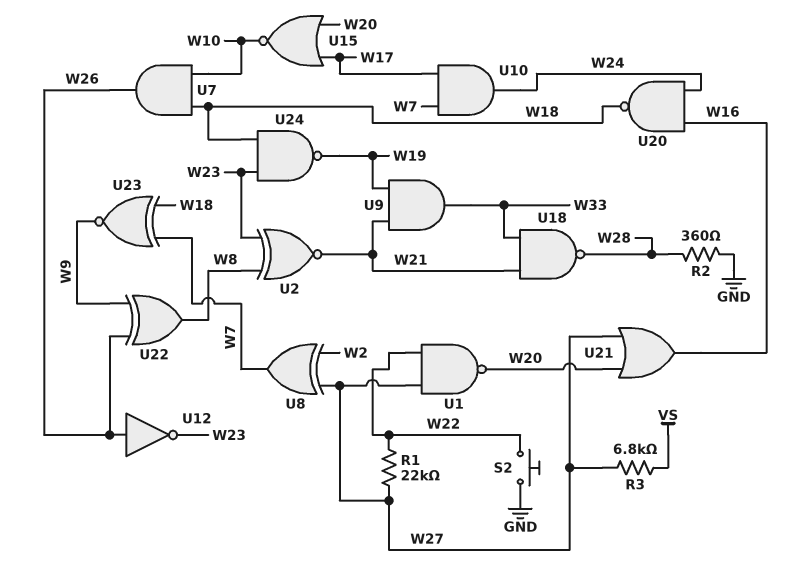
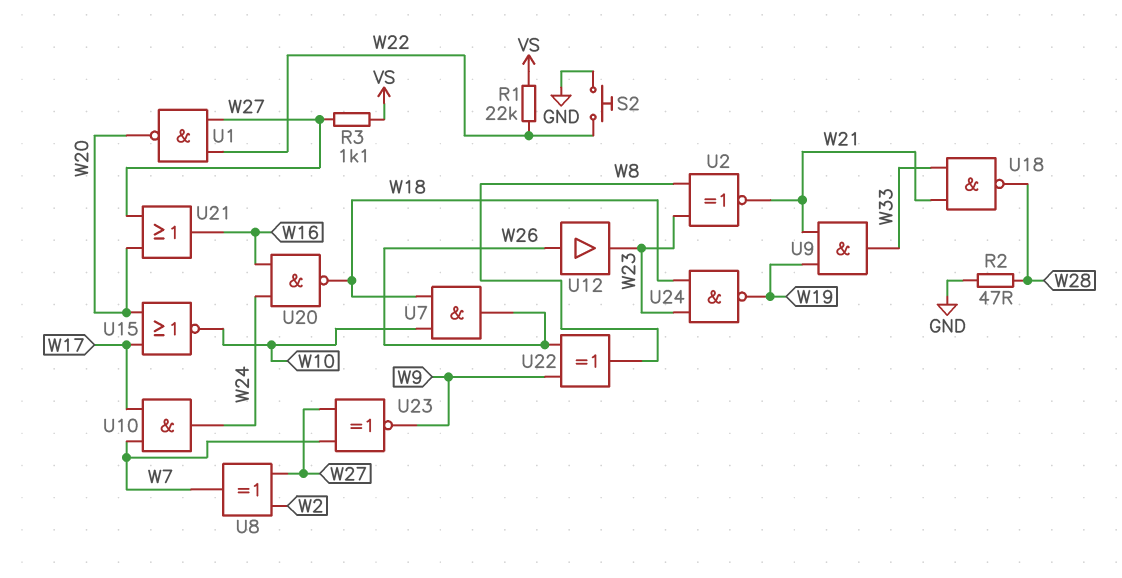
R1: 22k (W22, W27) -> 22k (VS, W22)
R2: 360 (GND, W28) -> 47 (GND, W28)
R3: 6.8k (VS, W27) -> 1.1k (VS, W27)
U12: NOT (in W26, out W23) -> buffer (in W26, out W23)
U23: XNOR (in W7, in W18, out W9) -> XNOR (in W7, in W27, out W9)

